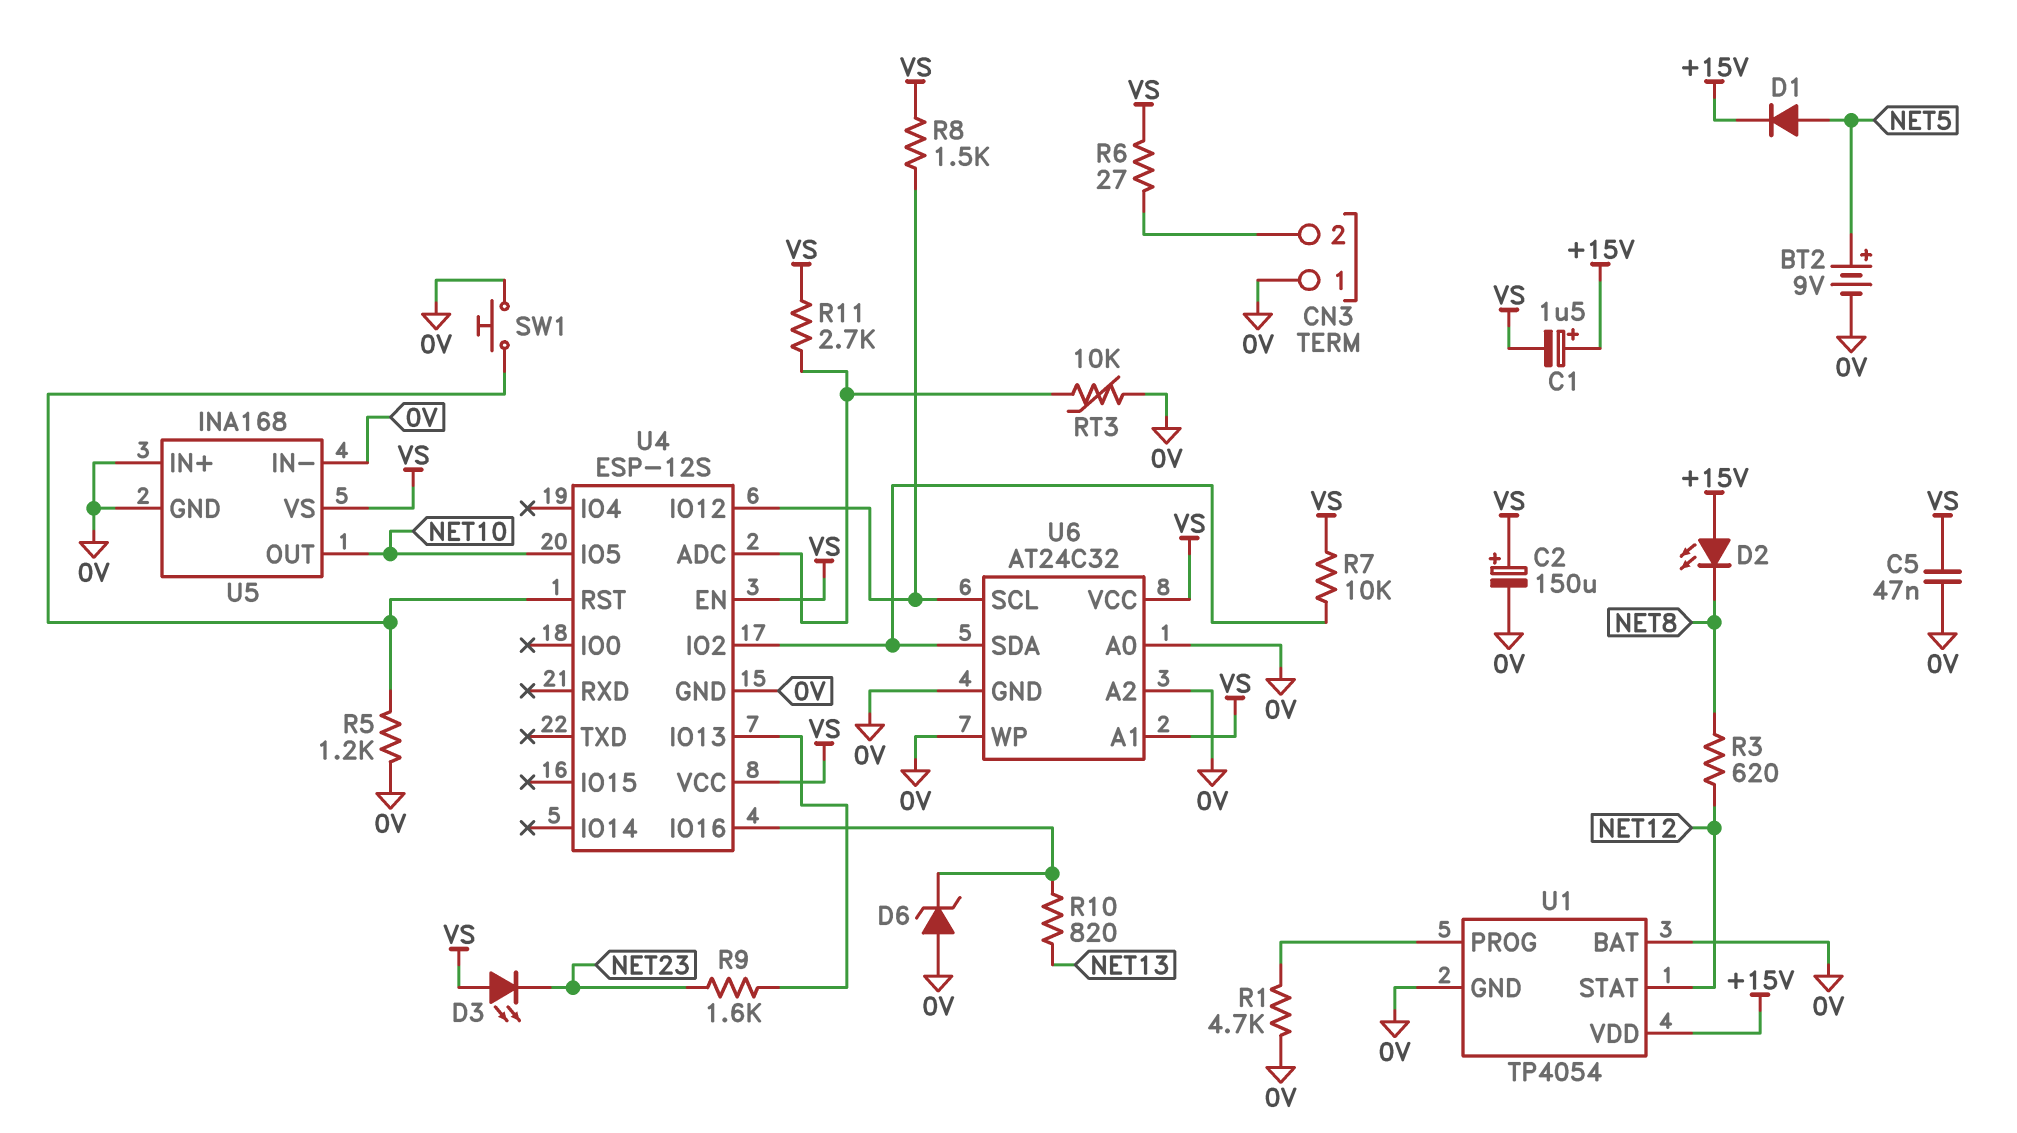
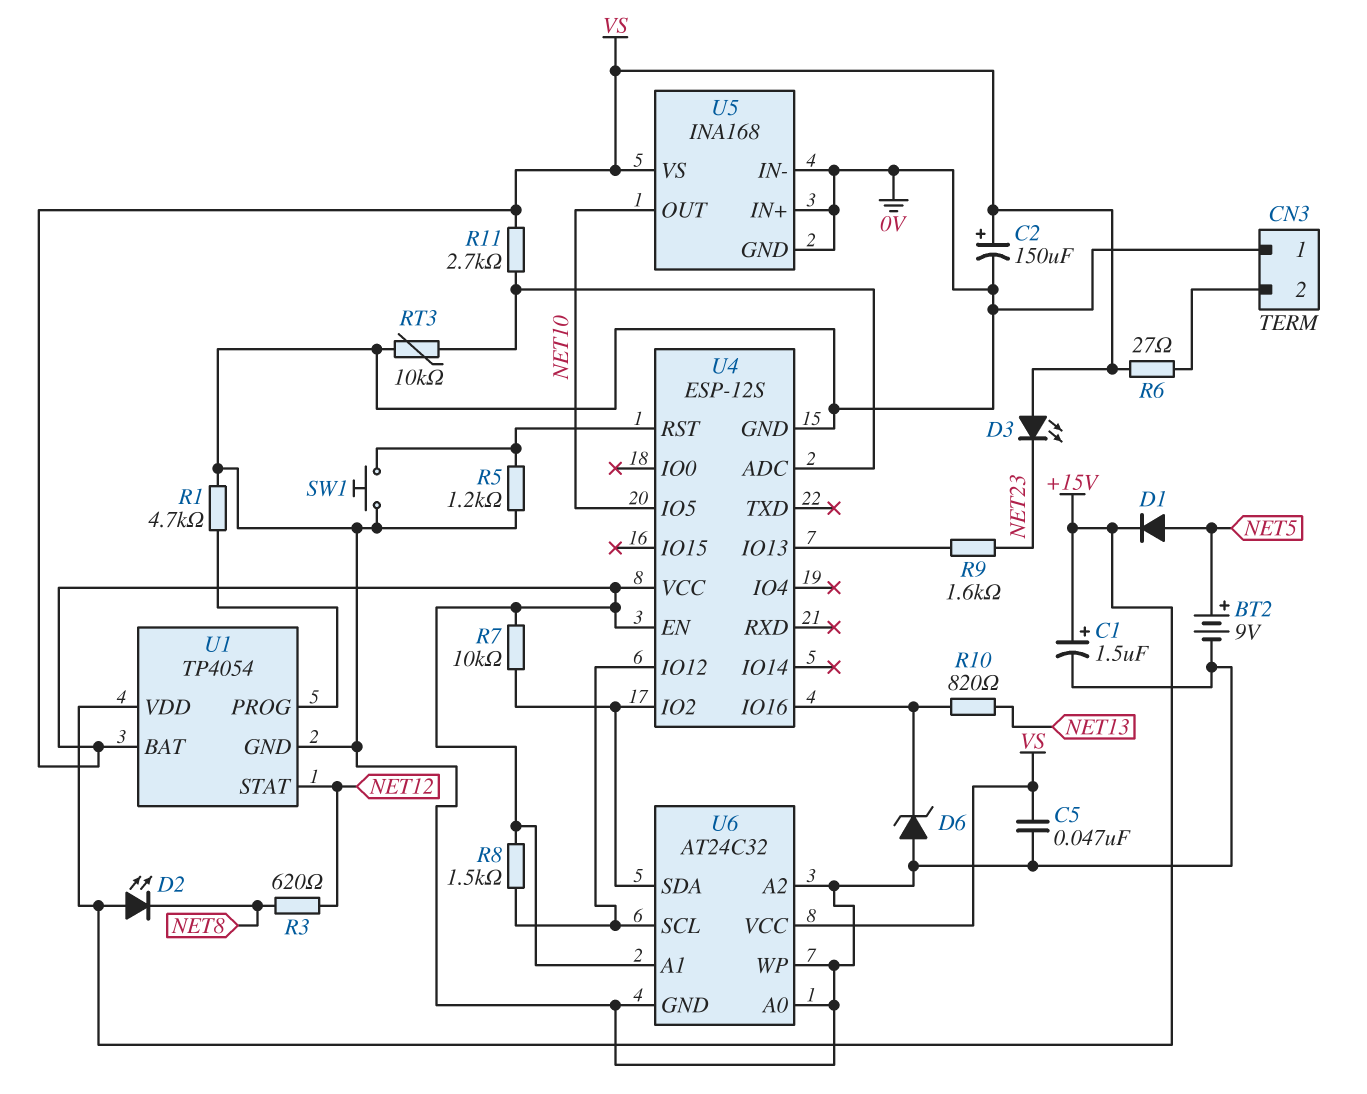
C1: 1.5uF (plus +15V, minus VS) -> 1.5uF (plus +15V, minus 0V)
U1 pin BAT: 0V -> VS

